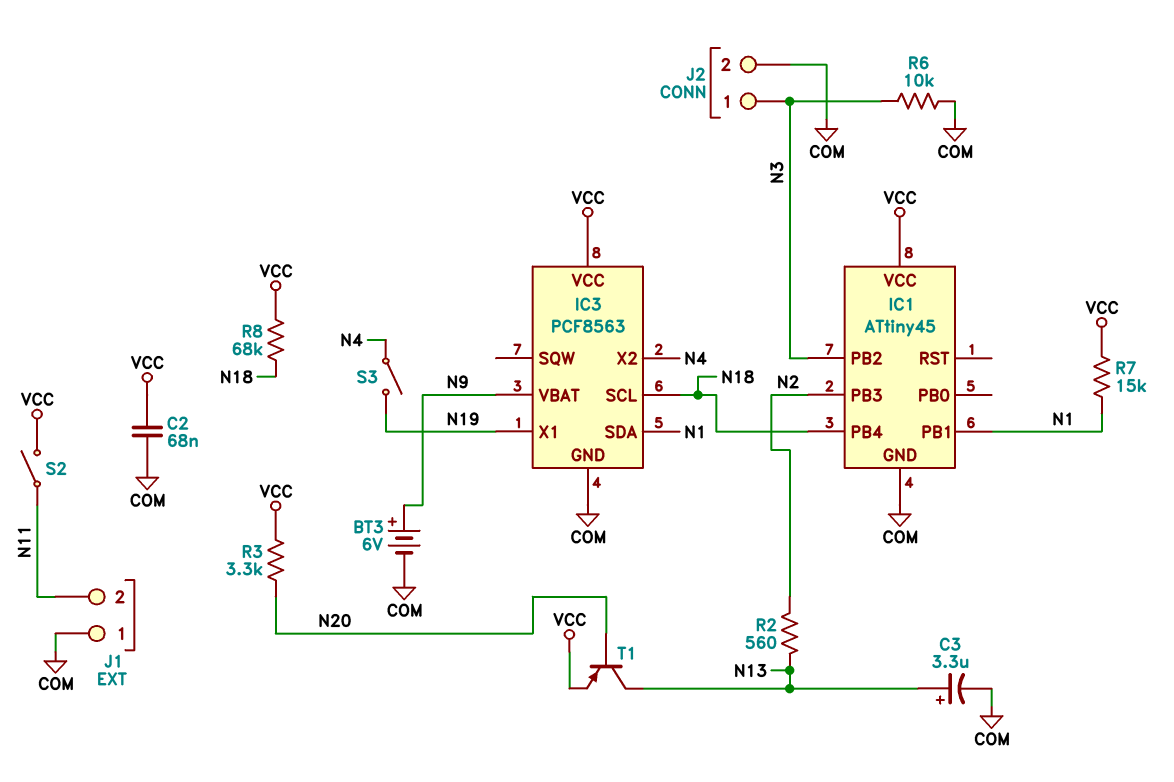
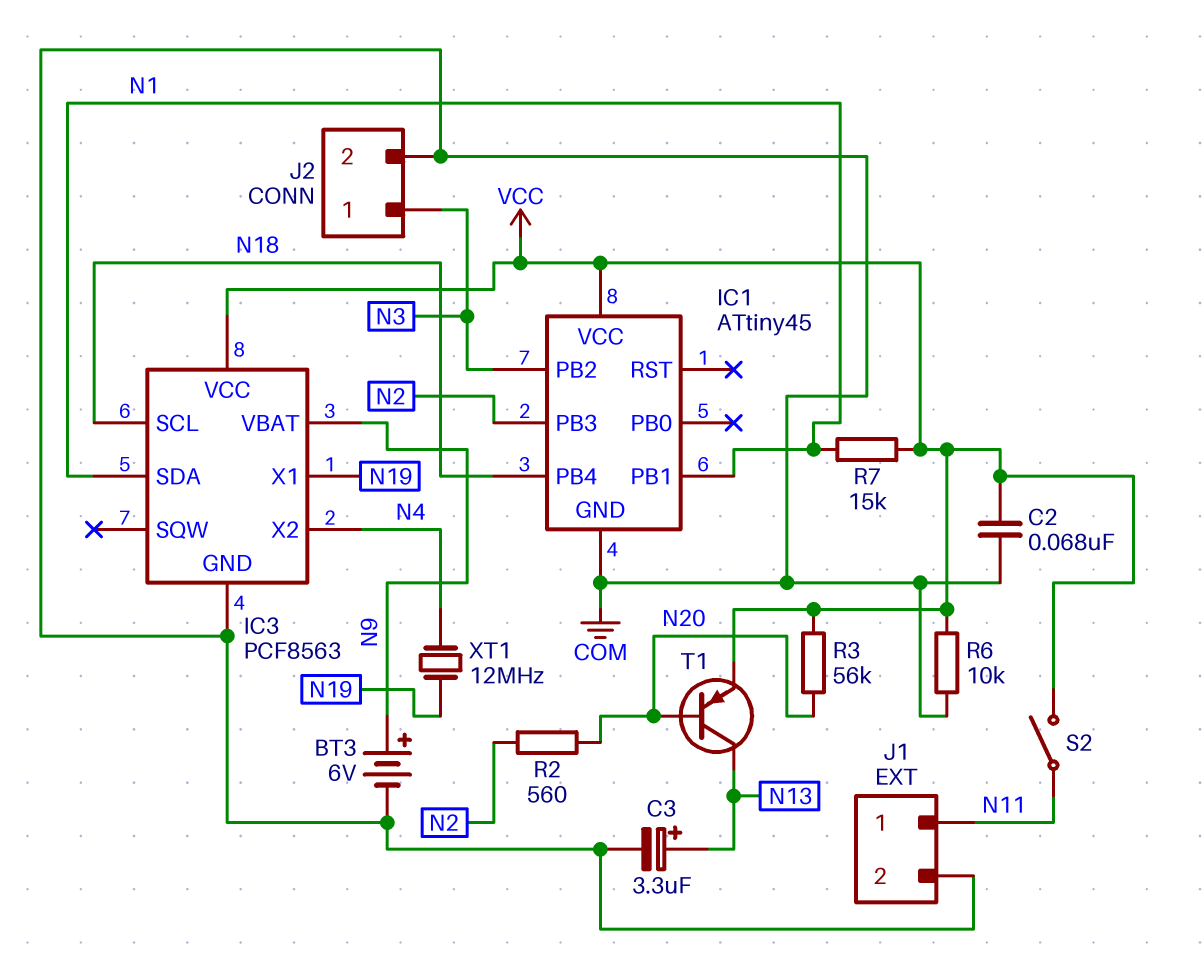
J1 pin 1: COM -> N11
J1 pin 2: N11 -> COM
R2: 560 (N2, N13) -> 560 (N2, N20)
R3: 3.3k (N20, VCC) -> 56k (N20, VCC)
R6: 10k (COM, N3) -> 10k (COM, VCC)
R8: 68k (N18, VCC) -> none
S3: switch (N4, N19) -> none
XT1: none -> 12MHz (N4, N19)

